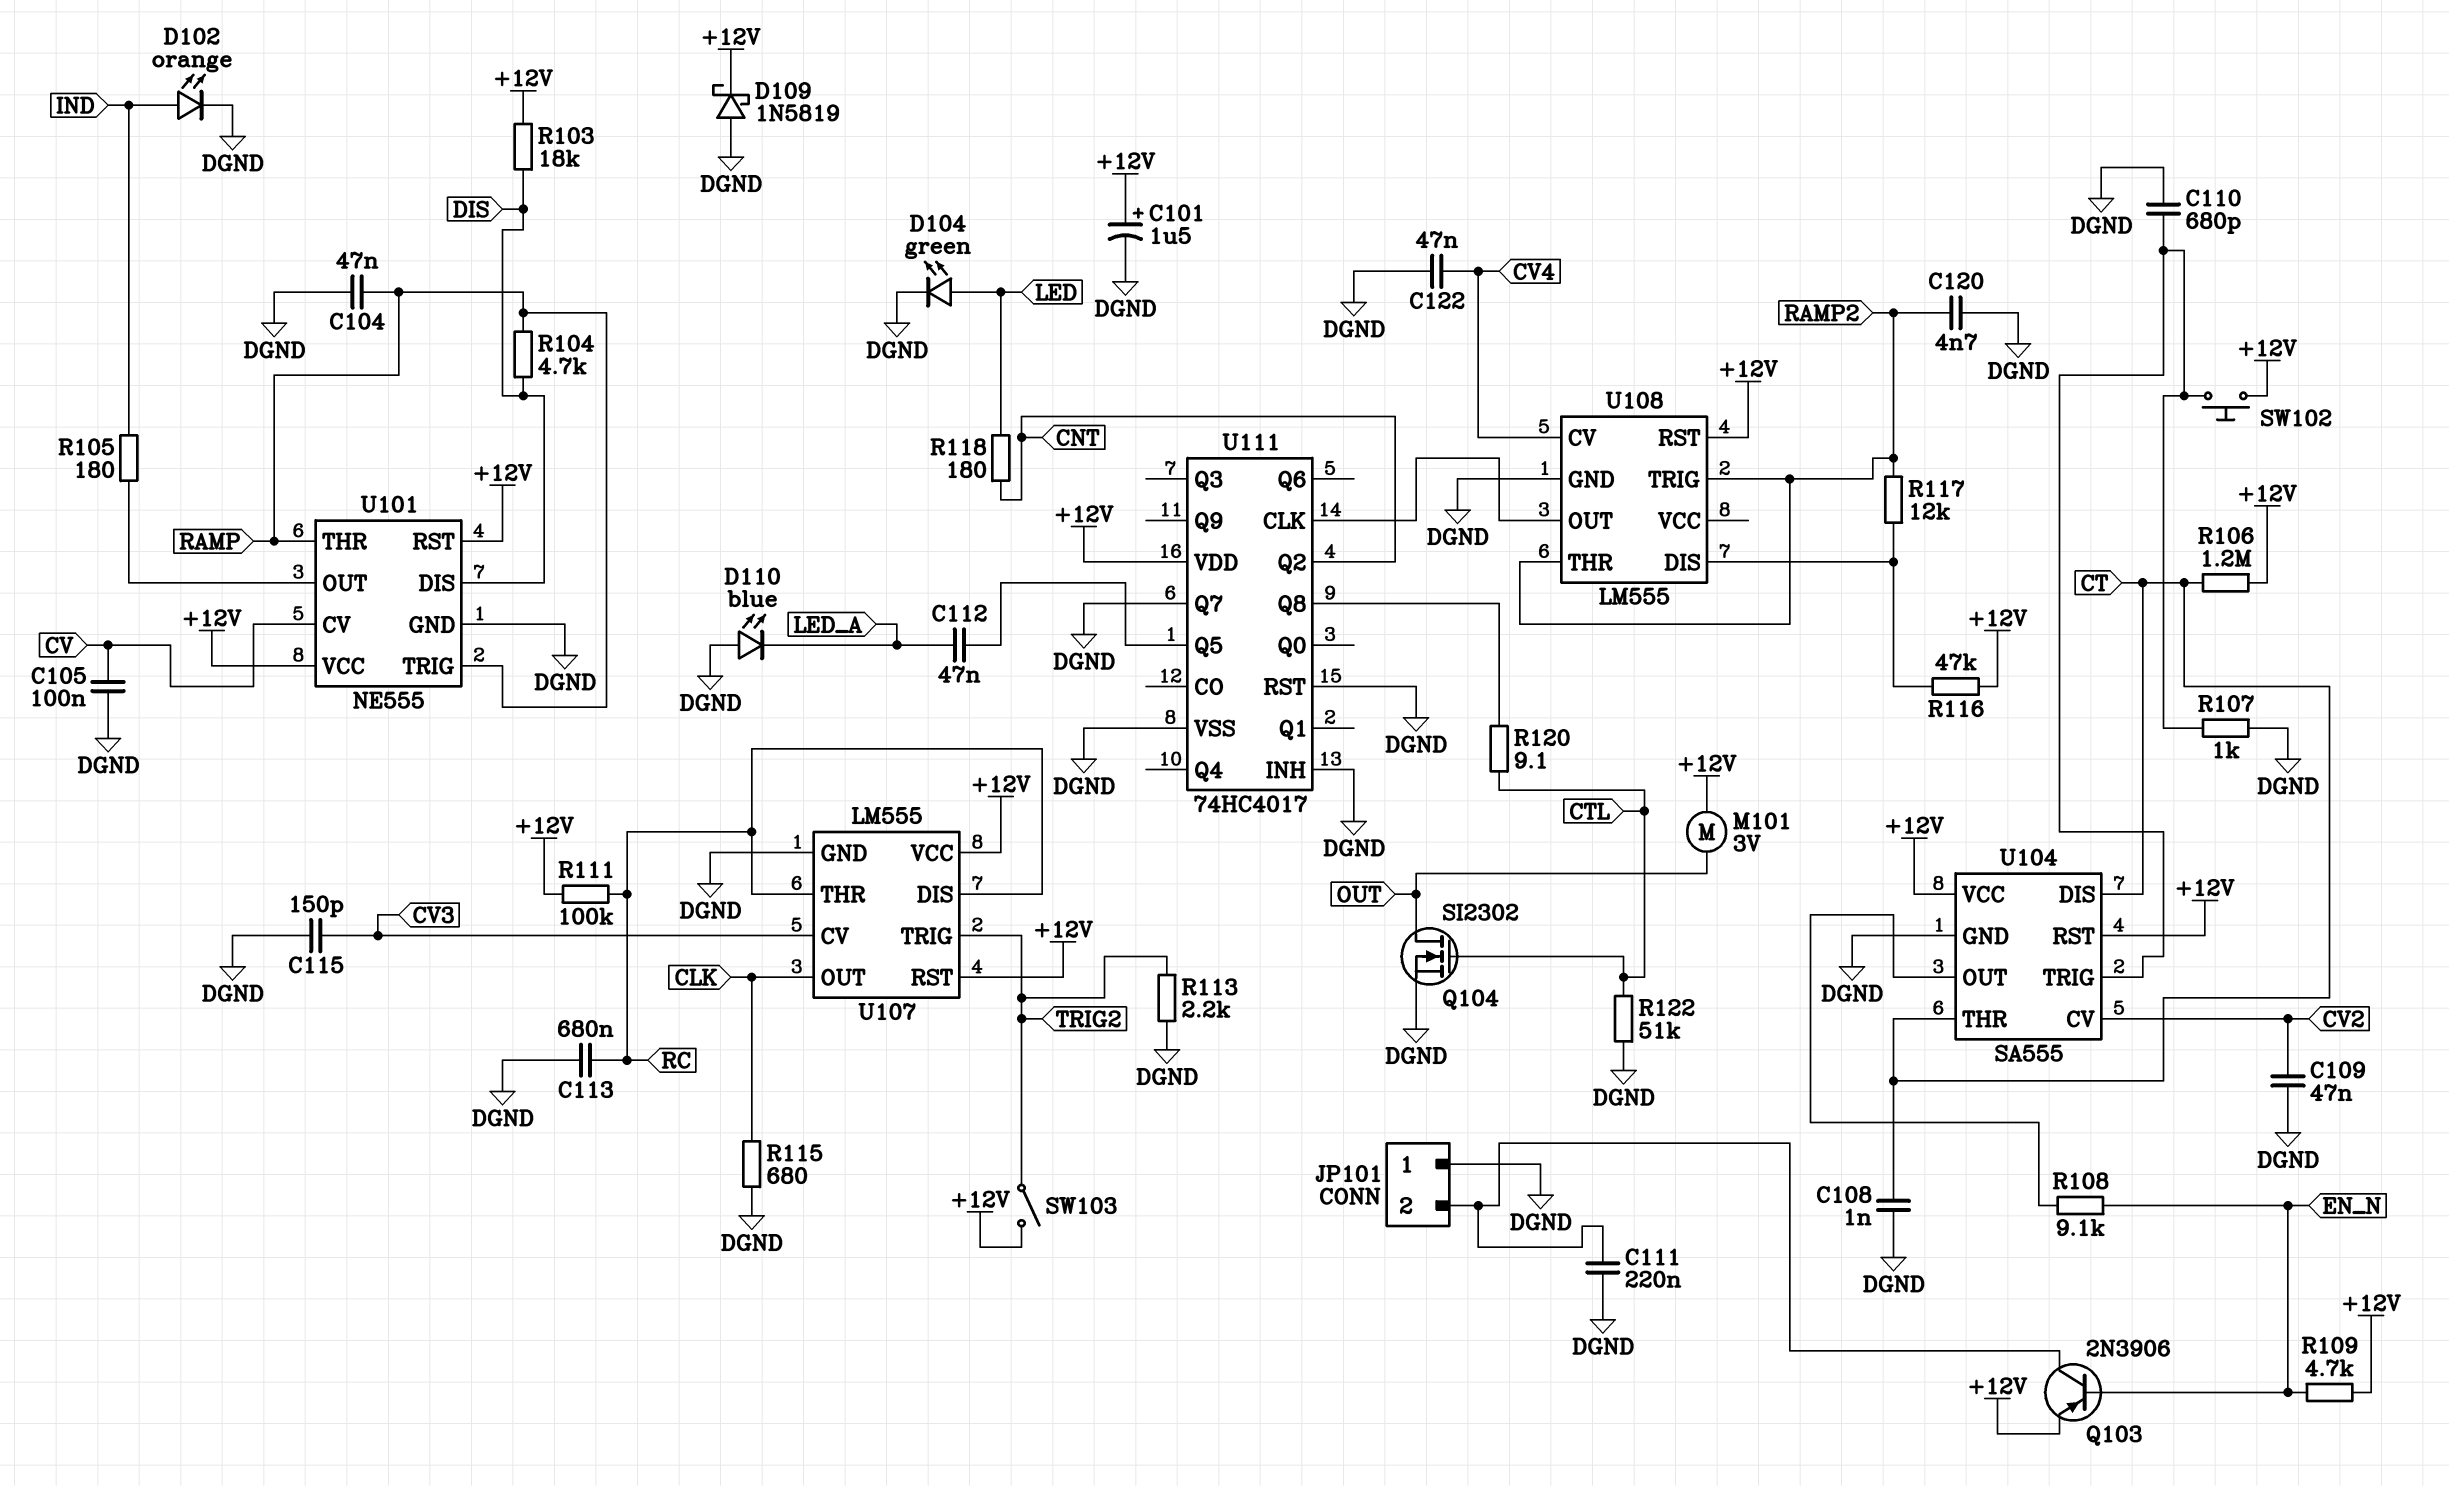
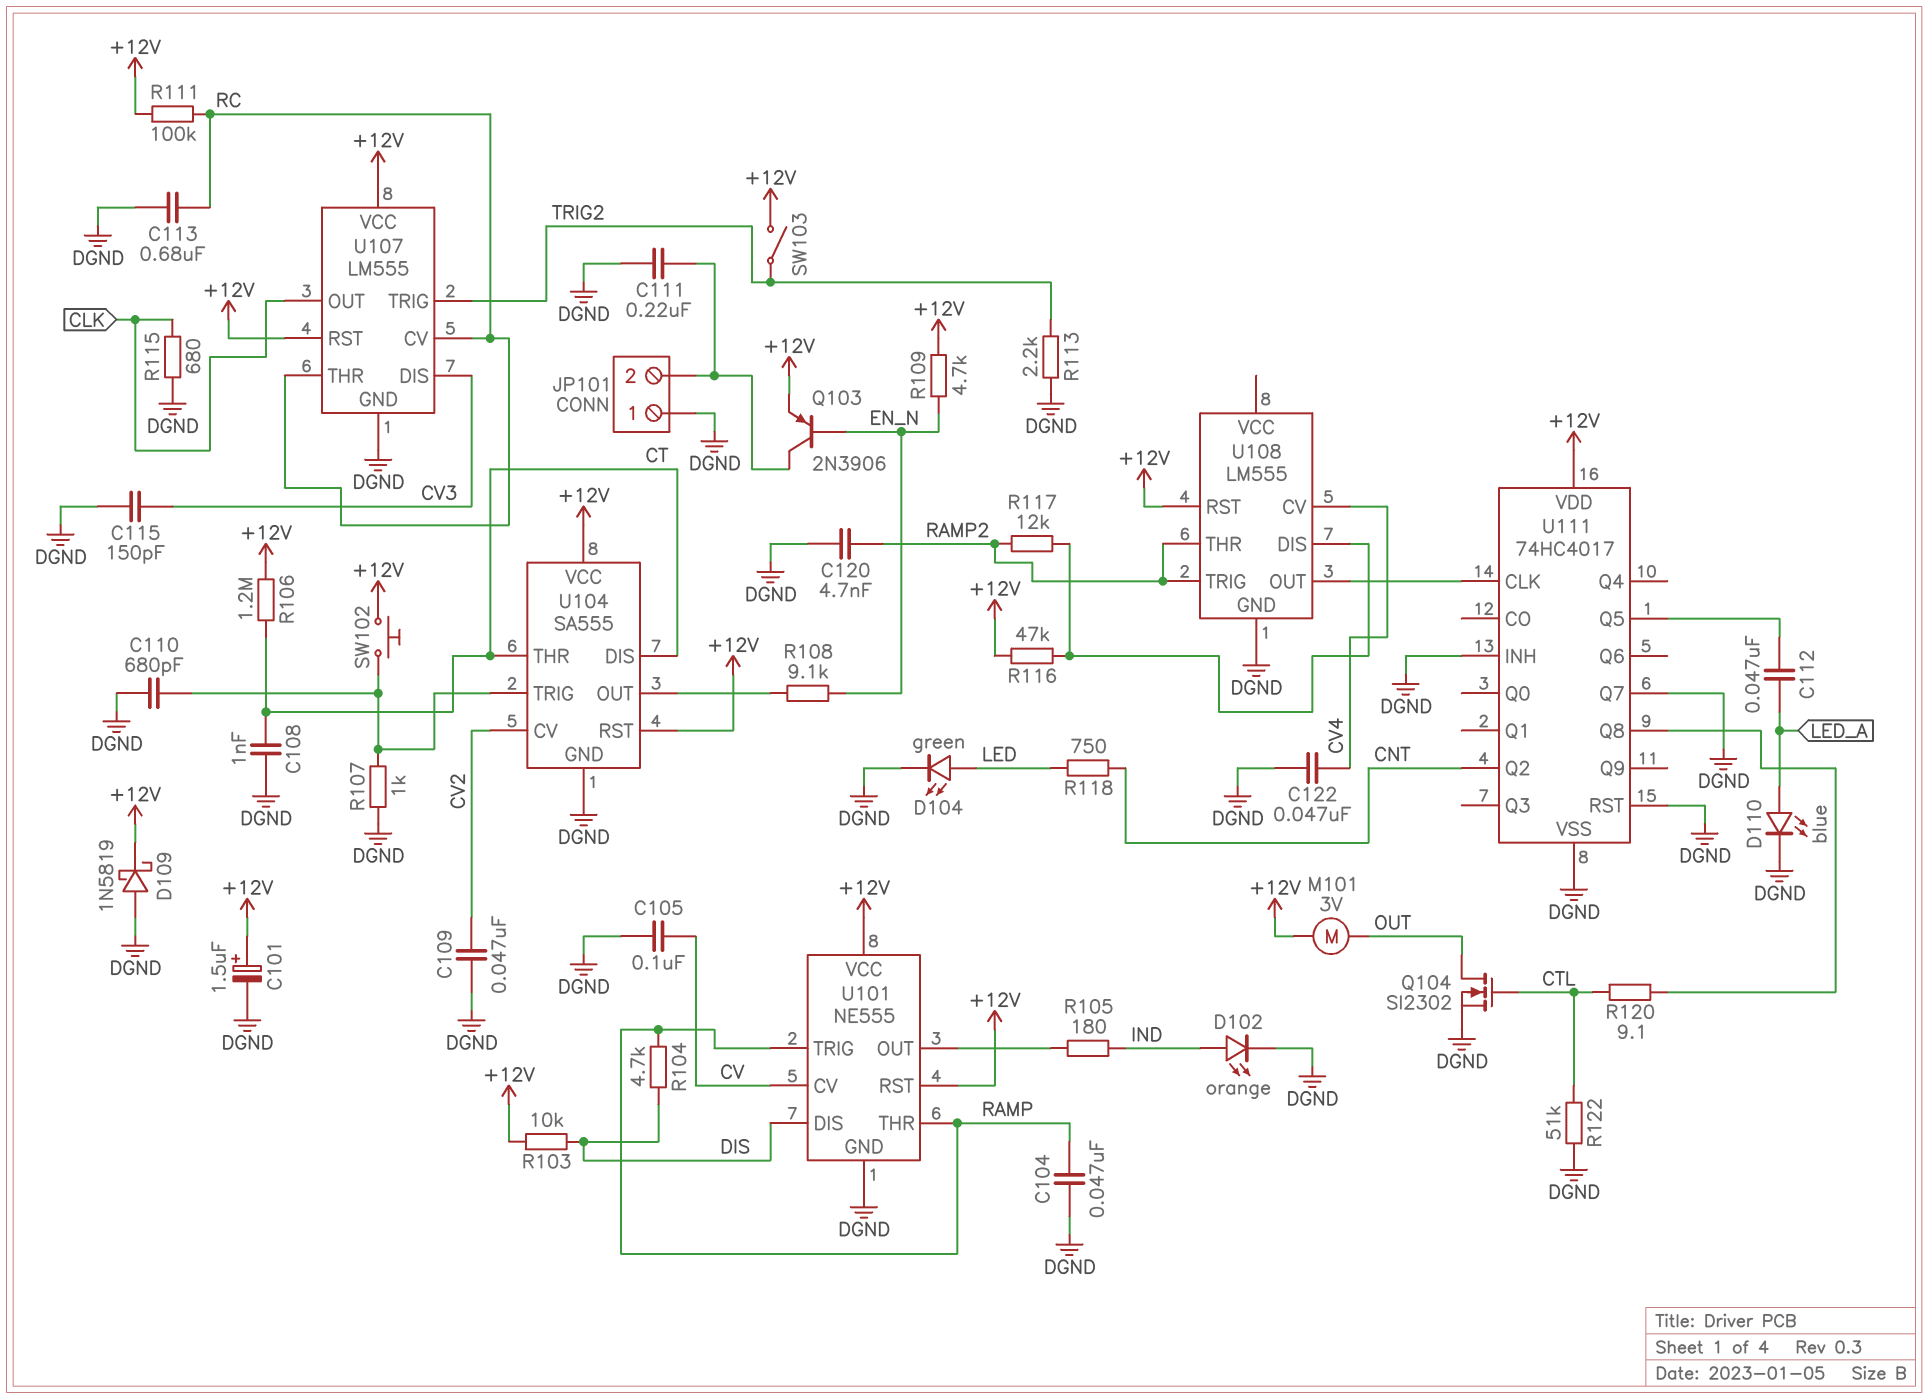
D110: LED blue (A DGND, K LED_A) -> LED blue (A LED_A, K DGND)
R103: 18k (+12V, DIS) -> 10k (+12V, DIS)
R118: 180 (CNT, LED) -> 750 (CNT, LED)
U107 pin CV: CV3 -> RC
U107 pin DIS: RC -> CV3

